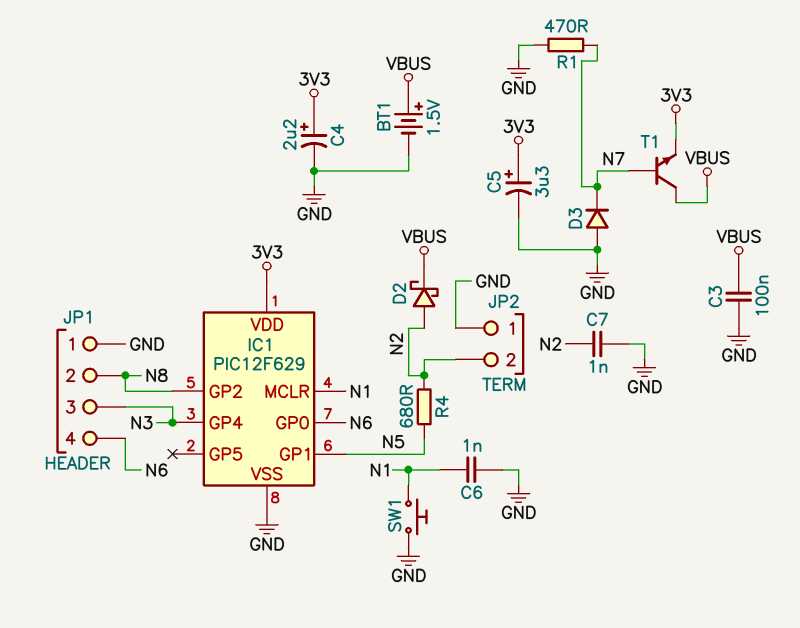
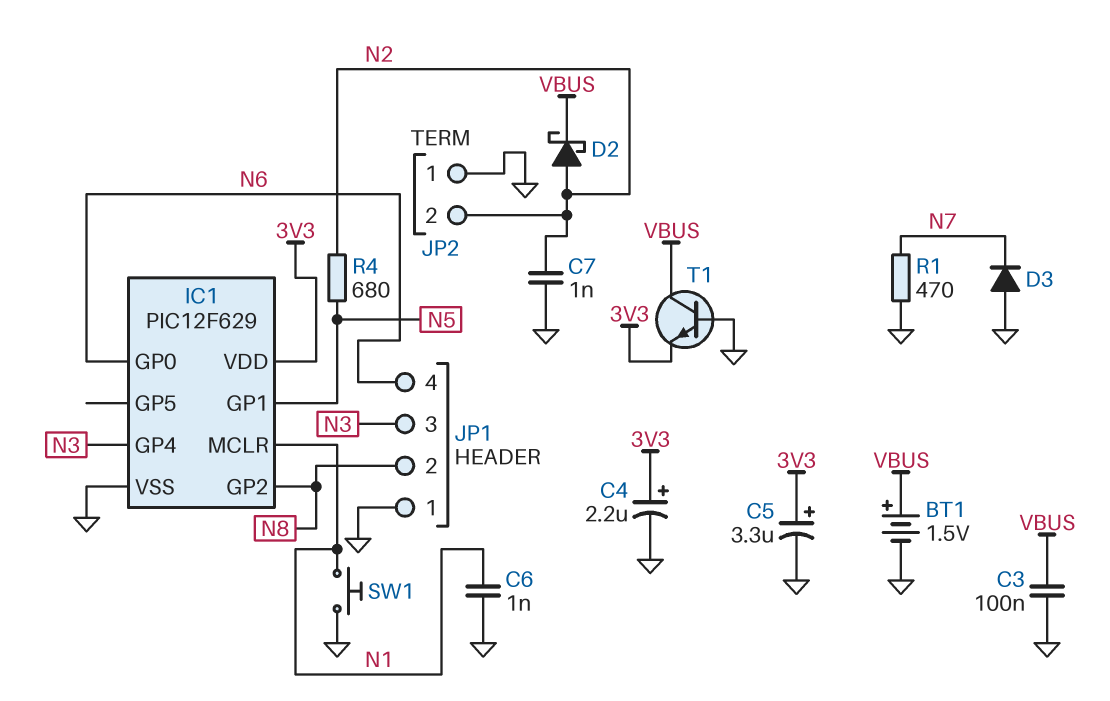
T1: NPN (B N7, C VBUS, E 3V3) -> NPN (B GND, C VBUS, E 3V3)

